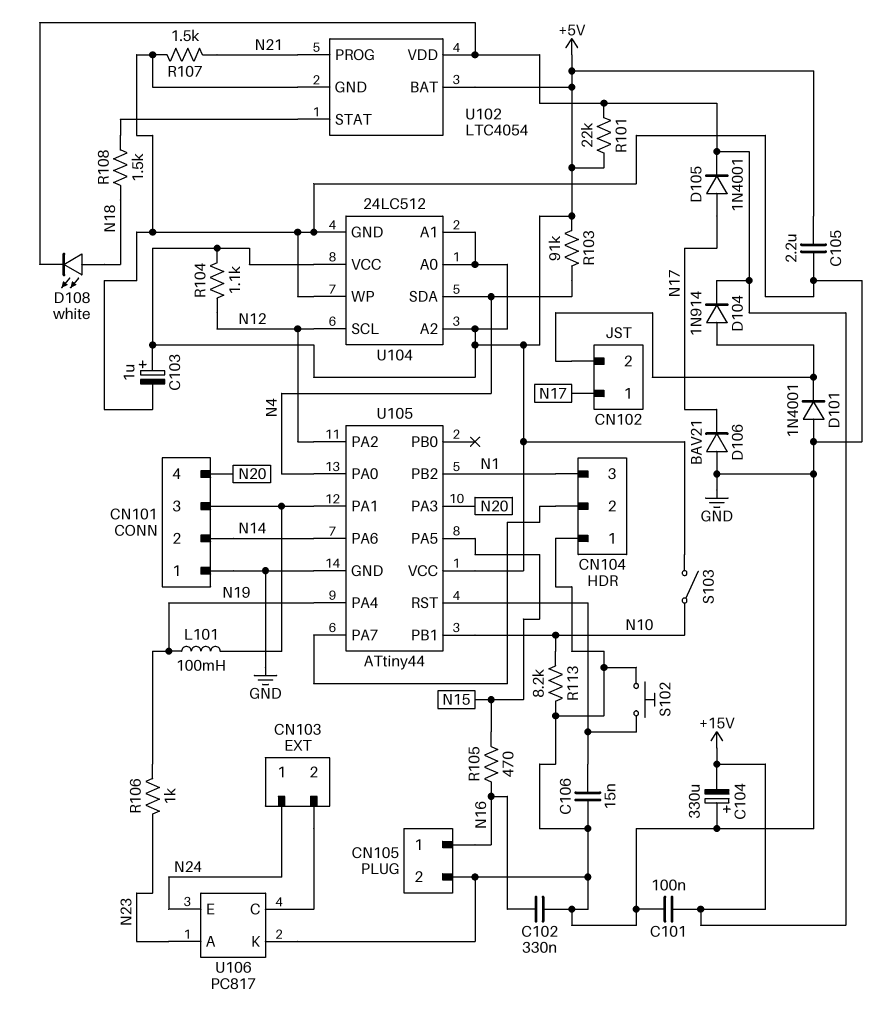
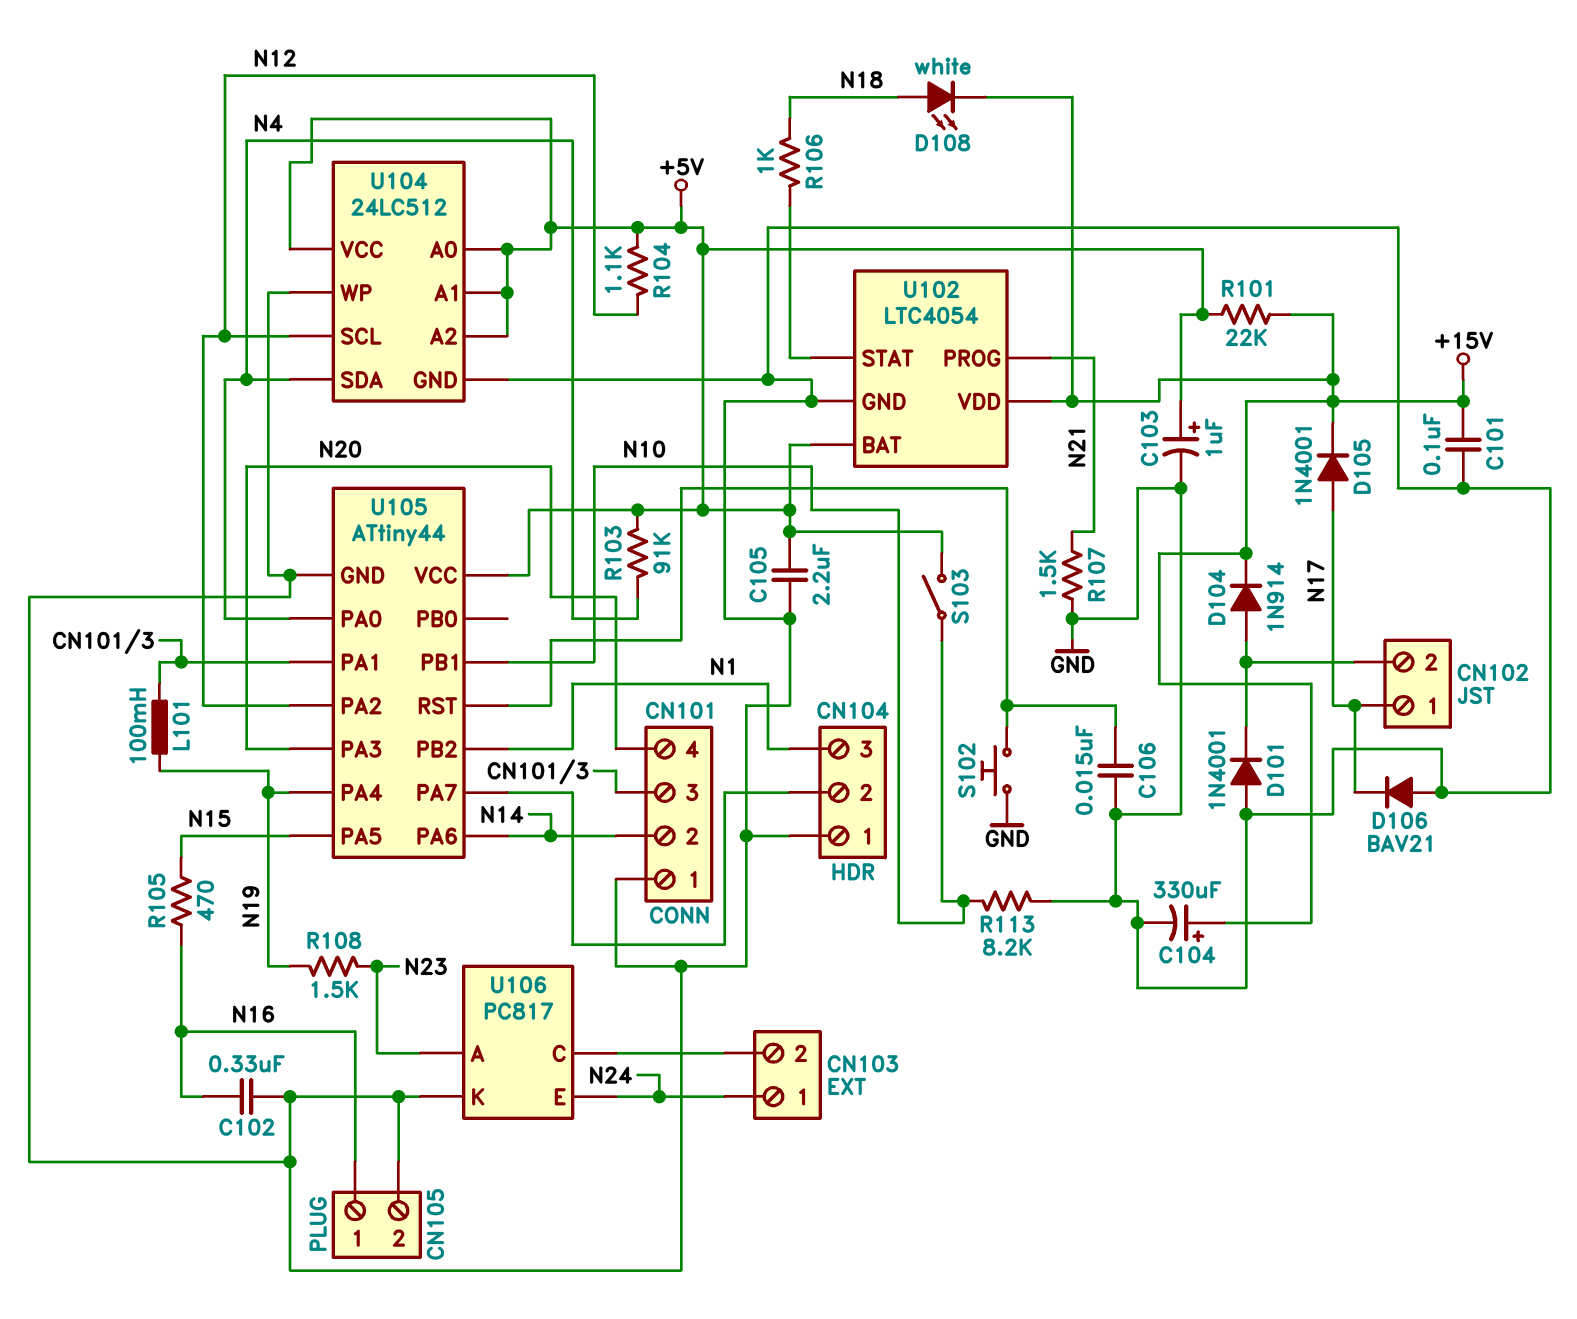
C104: 330uF (plus GND, minus +15V) -> 330uF (plus +15V, minus GND)
R106: 1k (N19, N23) -> 1k (N18, U102/STAT)
R108: 1.5k (N18, U102/STAT) -> 1.5k (N19, N23)

